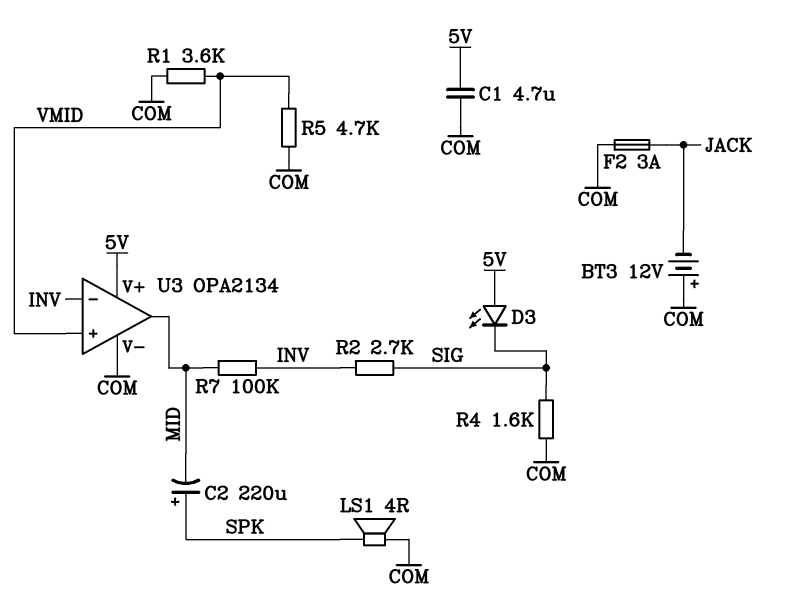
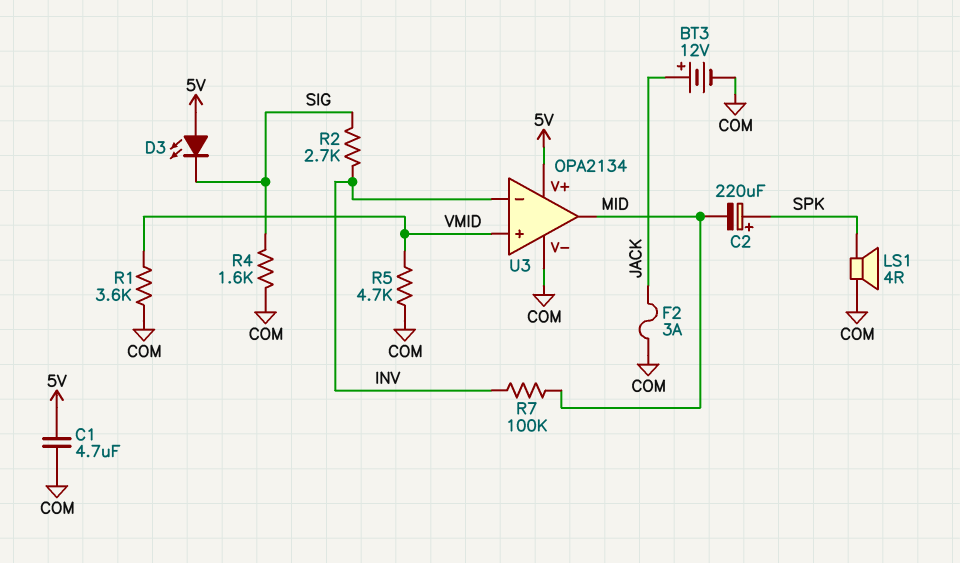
BT3: 12V (plus COM, minus JACK) -> 12V (plus JACK, minus COM)

